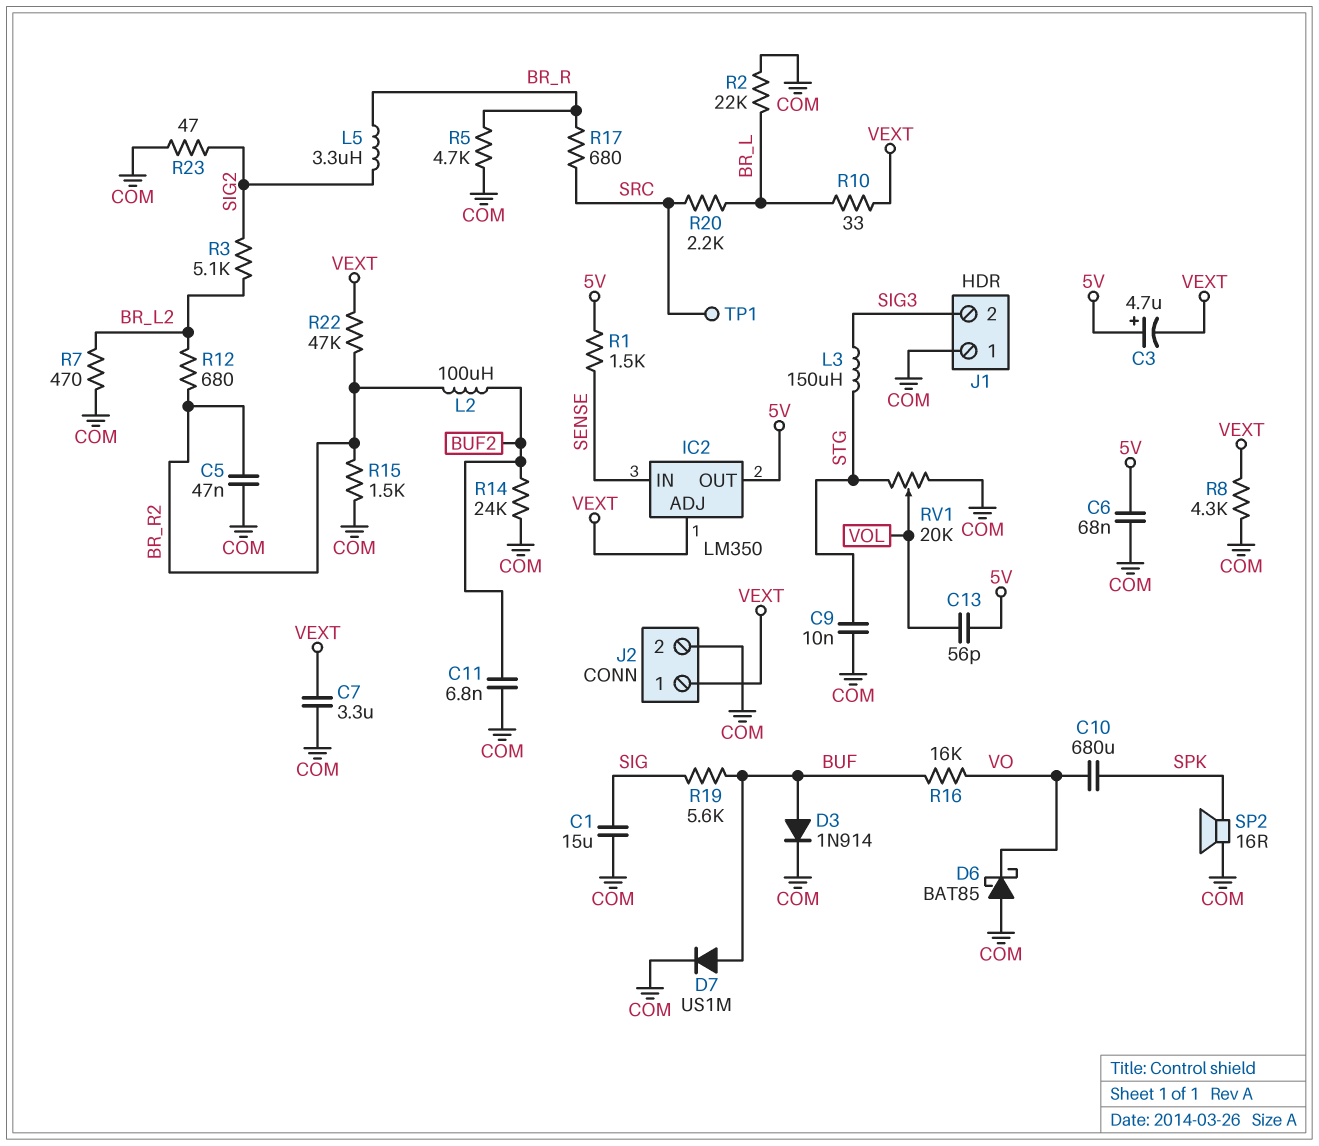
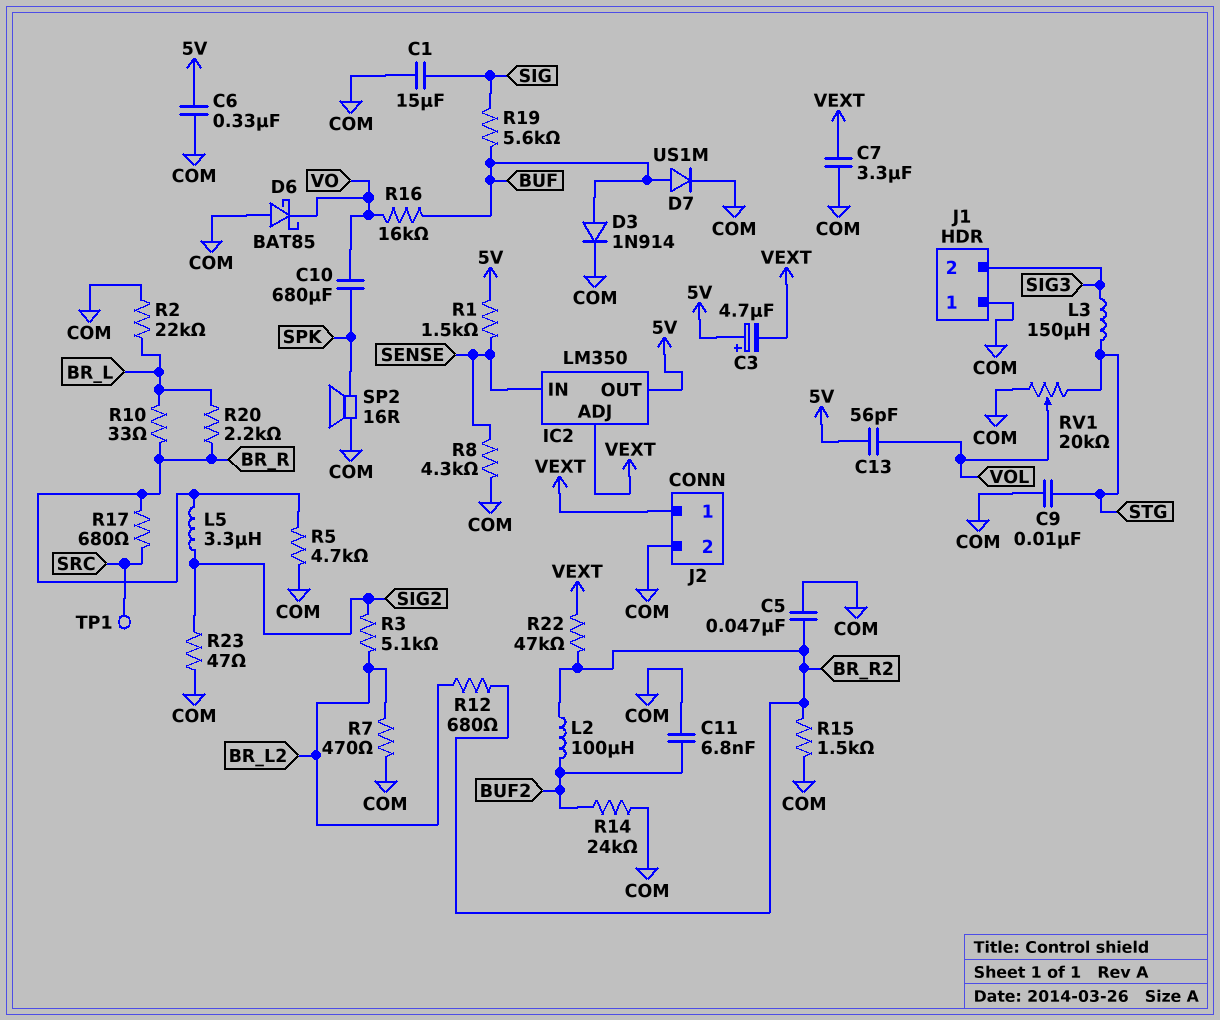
C6: 68nF (5V, COM) -> 330nF (5V, COM)
R8: 4.3k (COM, VEXT) -> 4.3k (COM, SENSE)
R10: 33 (BR_L, VEXT) -> 33 (BR_L, BR_R)
R20: 2.2k (BR_L, SRC) -> 2.2k (BR_L, BR_R)

